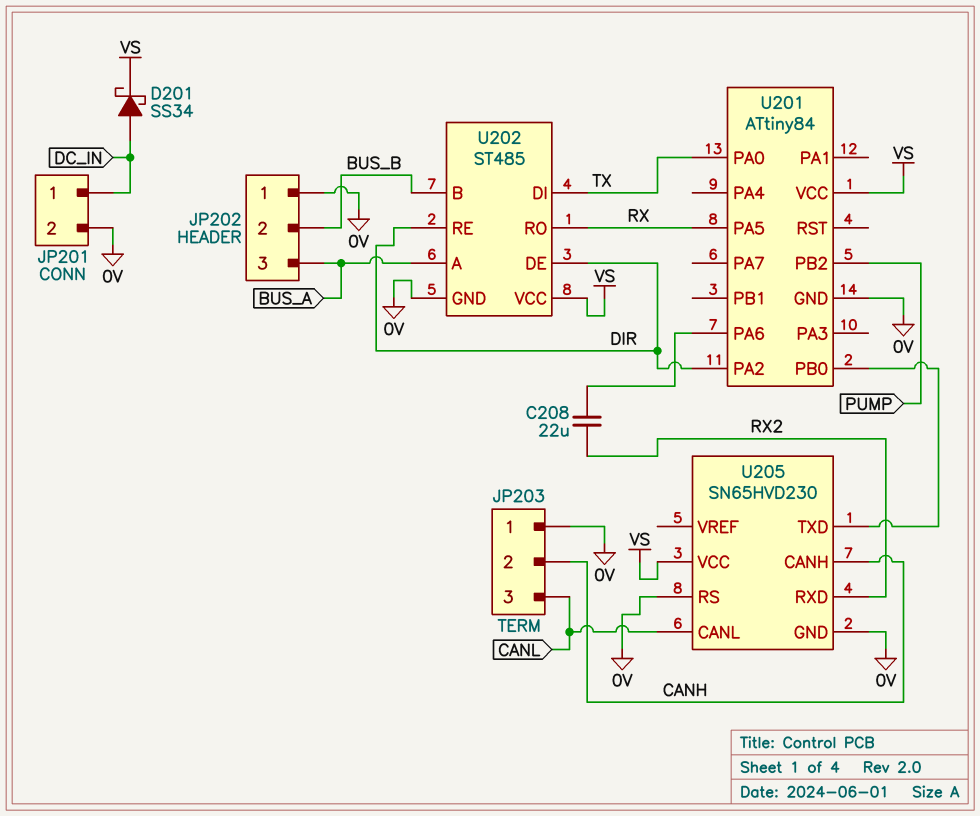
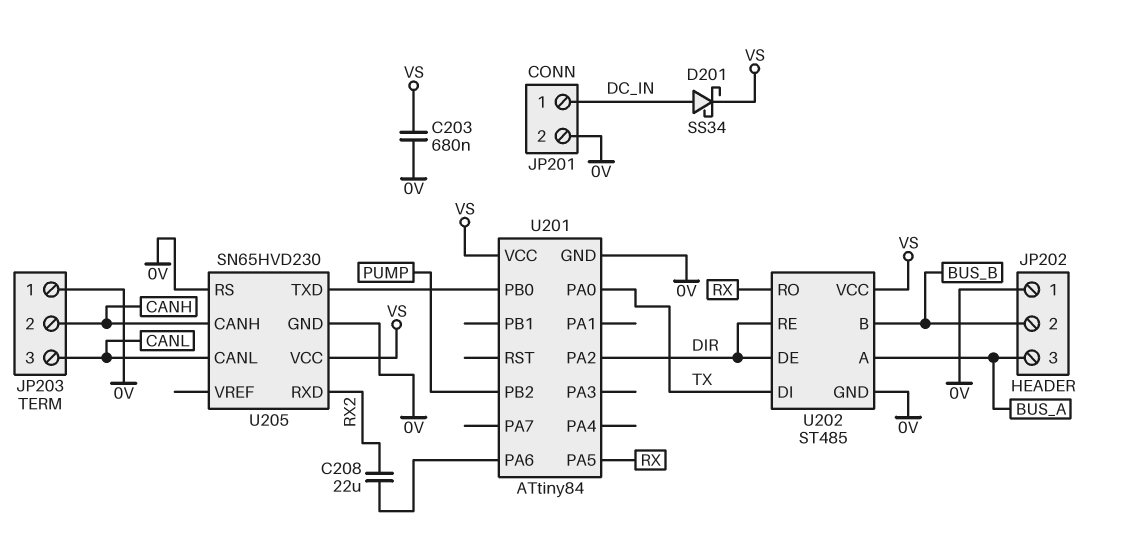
C203: none -> 680nF (0V, VS)

